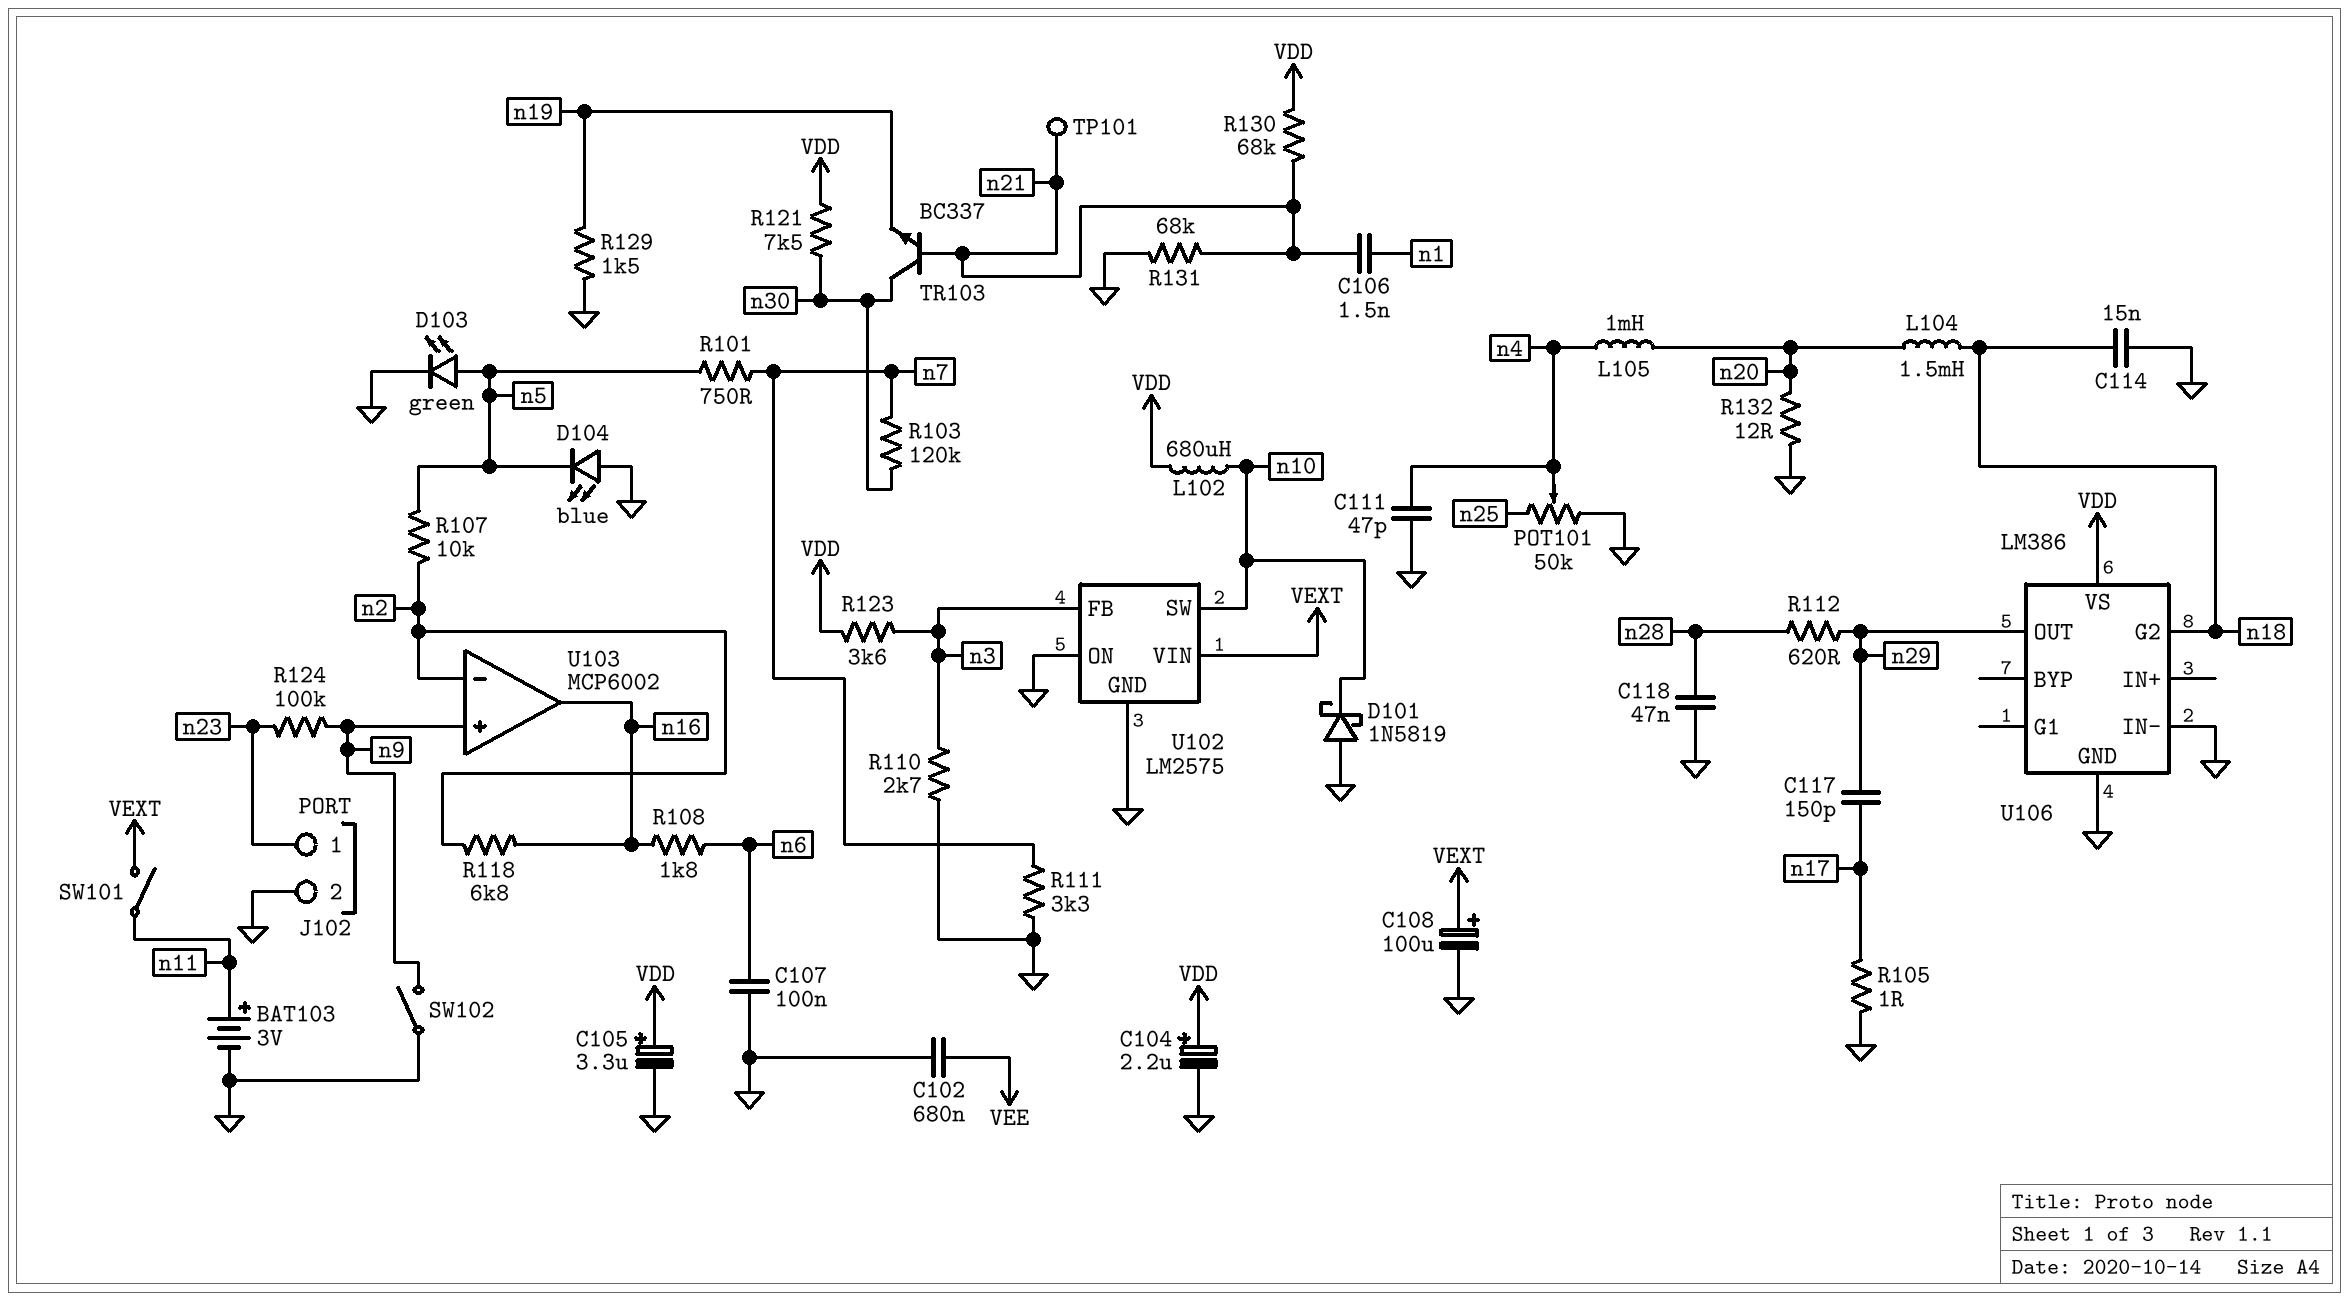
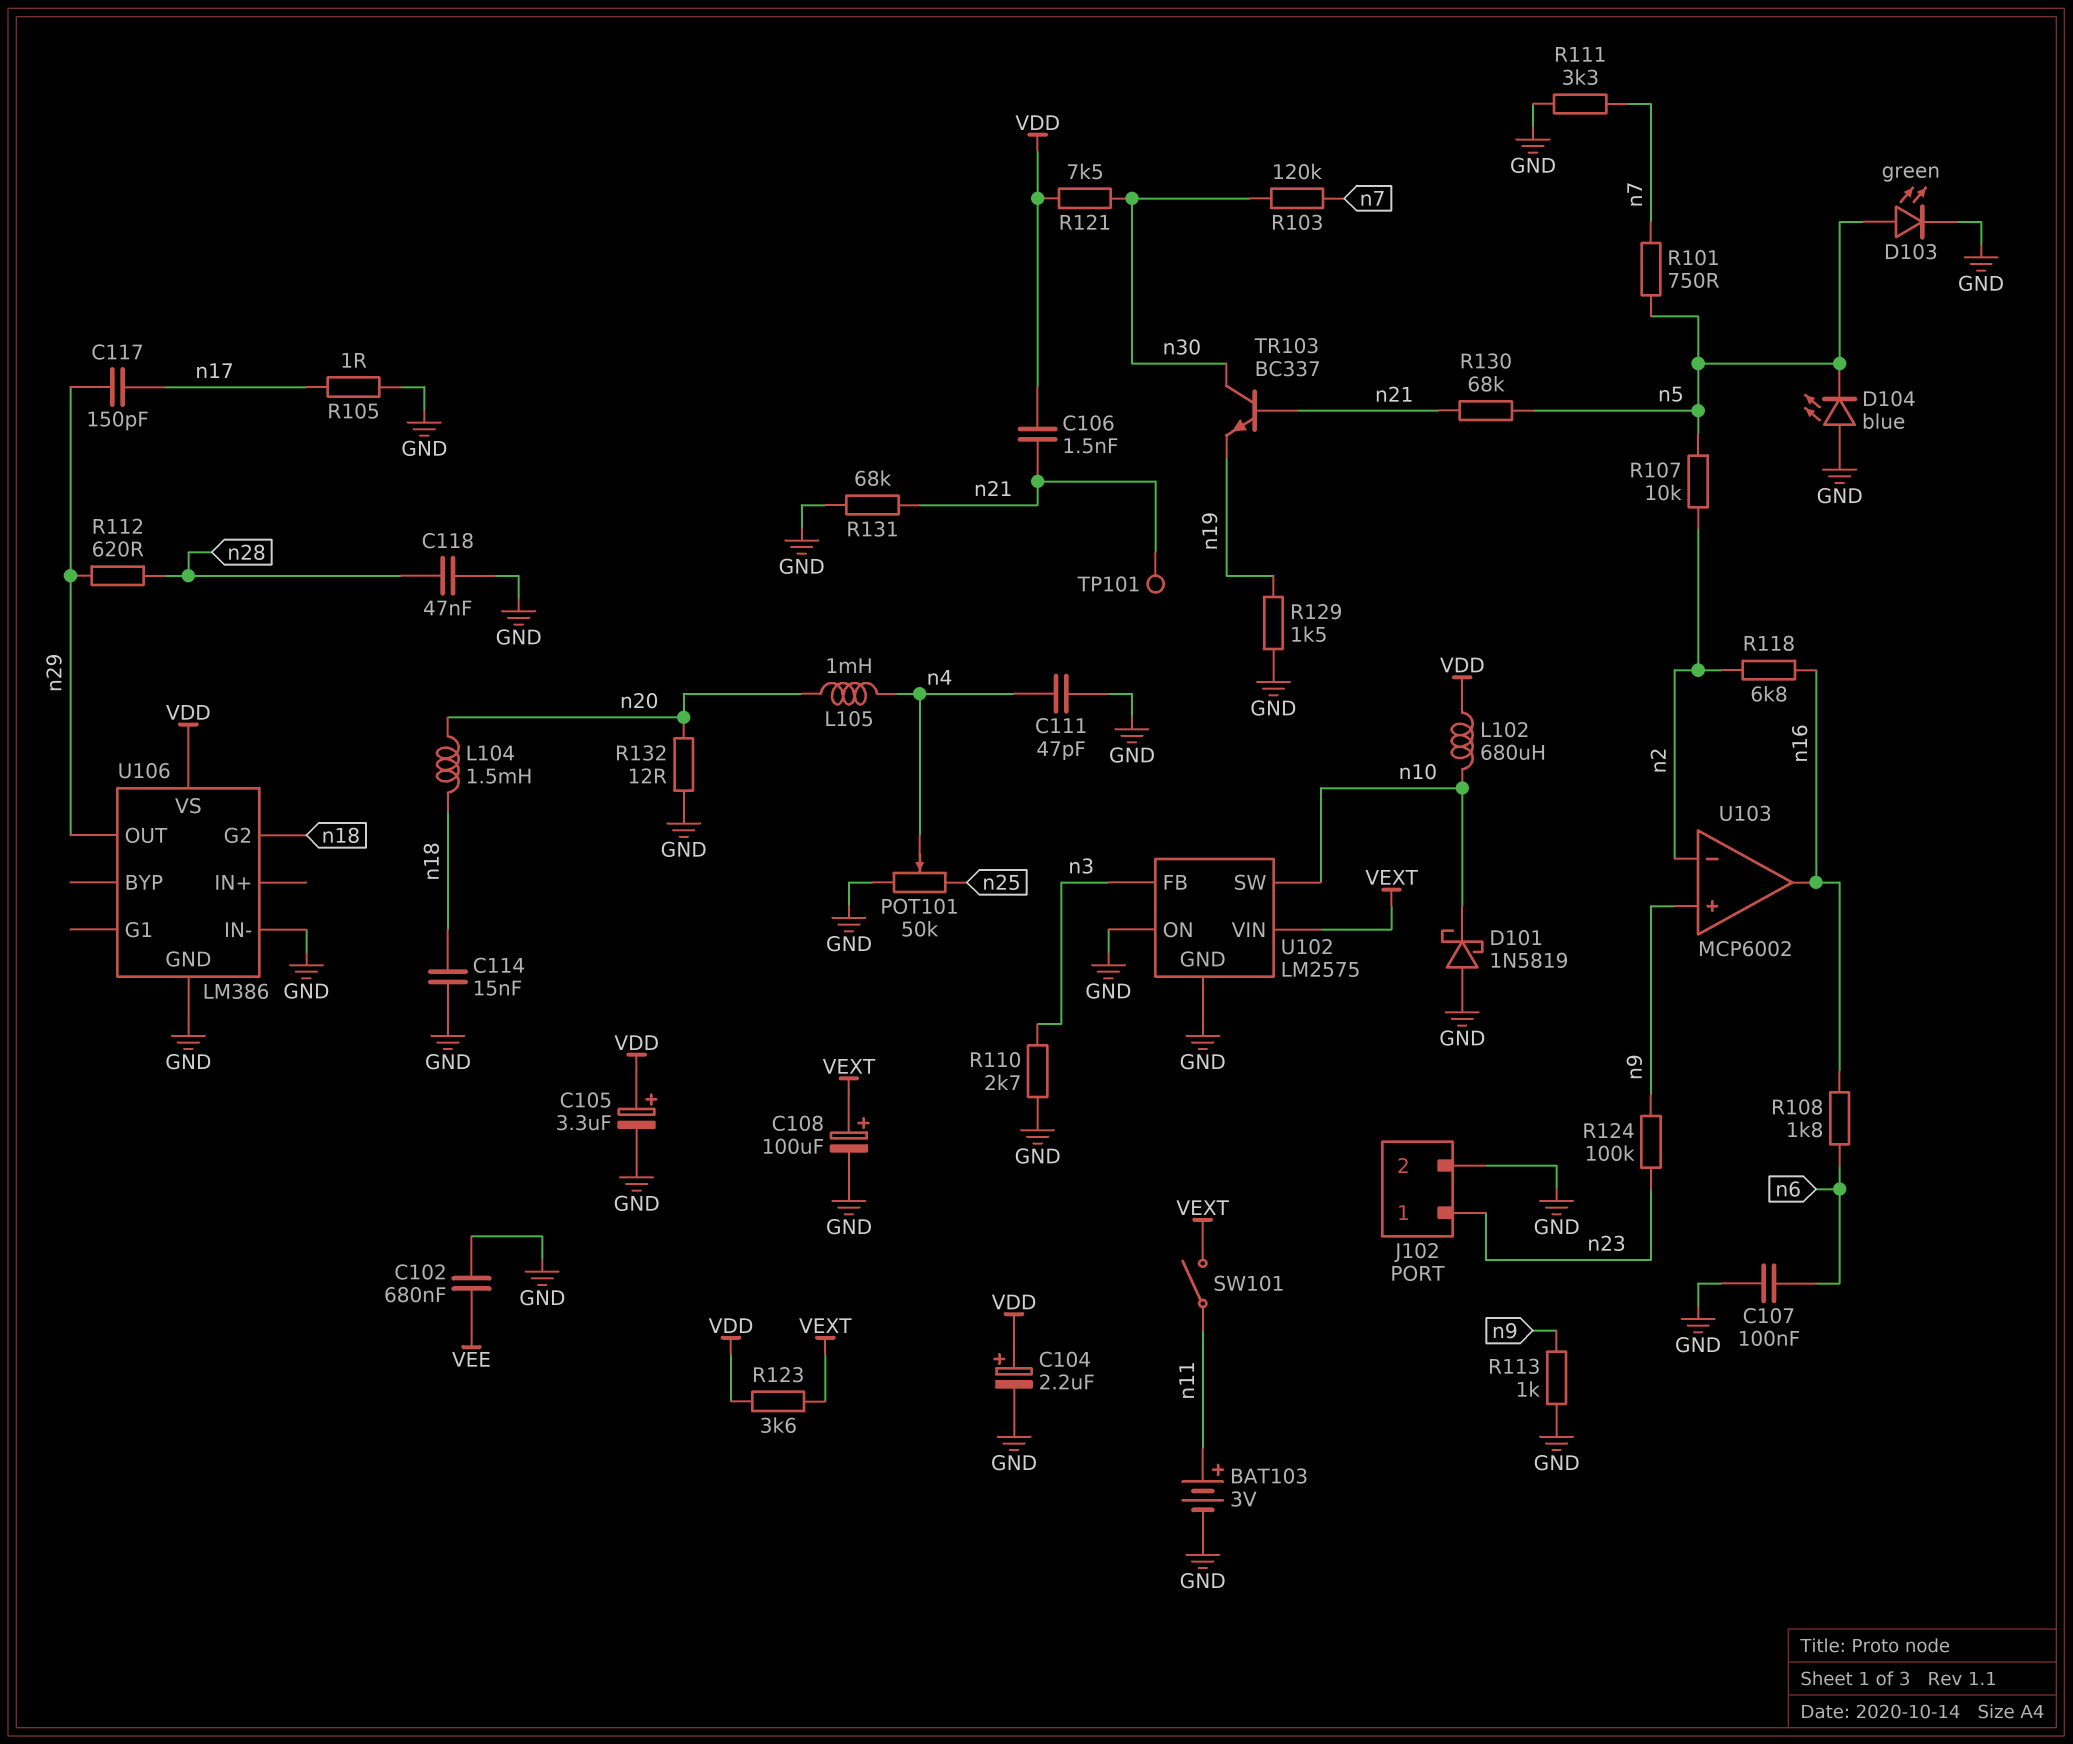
C106: 1.5nF (n1, n21) -> 1.5nF (VDD, n21)
R113: none -> 1k (GND, n9)
R123: 3.6k (VDD, n3) -> 3.6k (VDD, VEXT)
R130: 68k (VDD, n21) -> 68k (n5, n21)
SW102: switch (GND, n9) -> none

